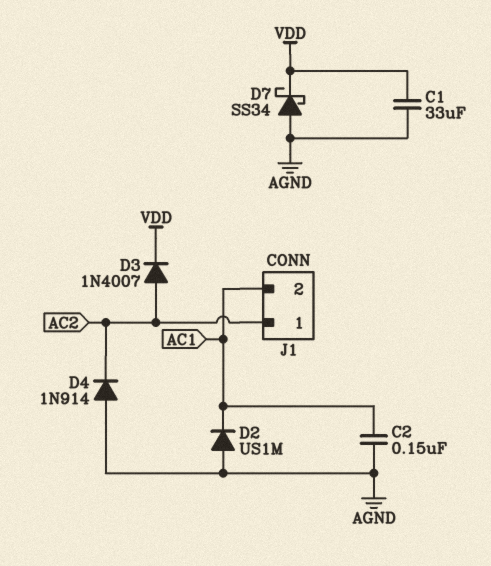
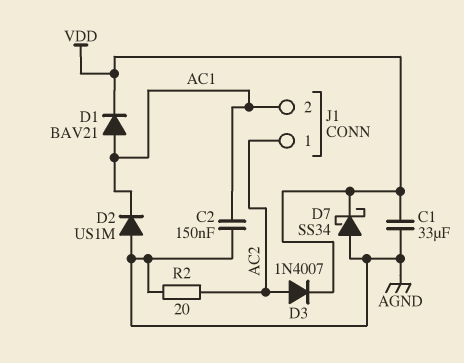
D1: none -> diode BAV21 (A AC1, K VDD)
D4: diode 1N914 (A AGND, K AC2) -> none
R2: none -> 20 (AC2, AGND)

